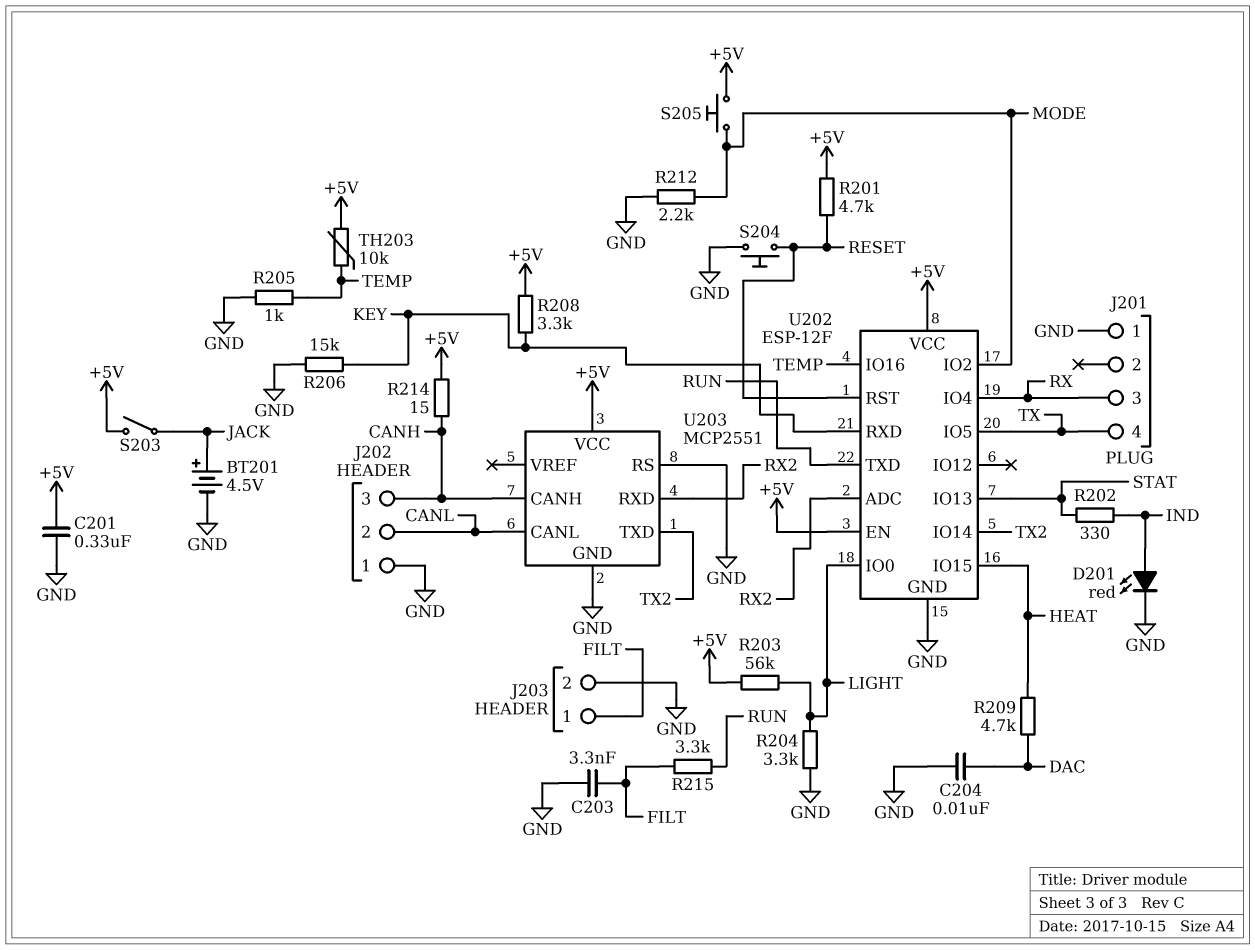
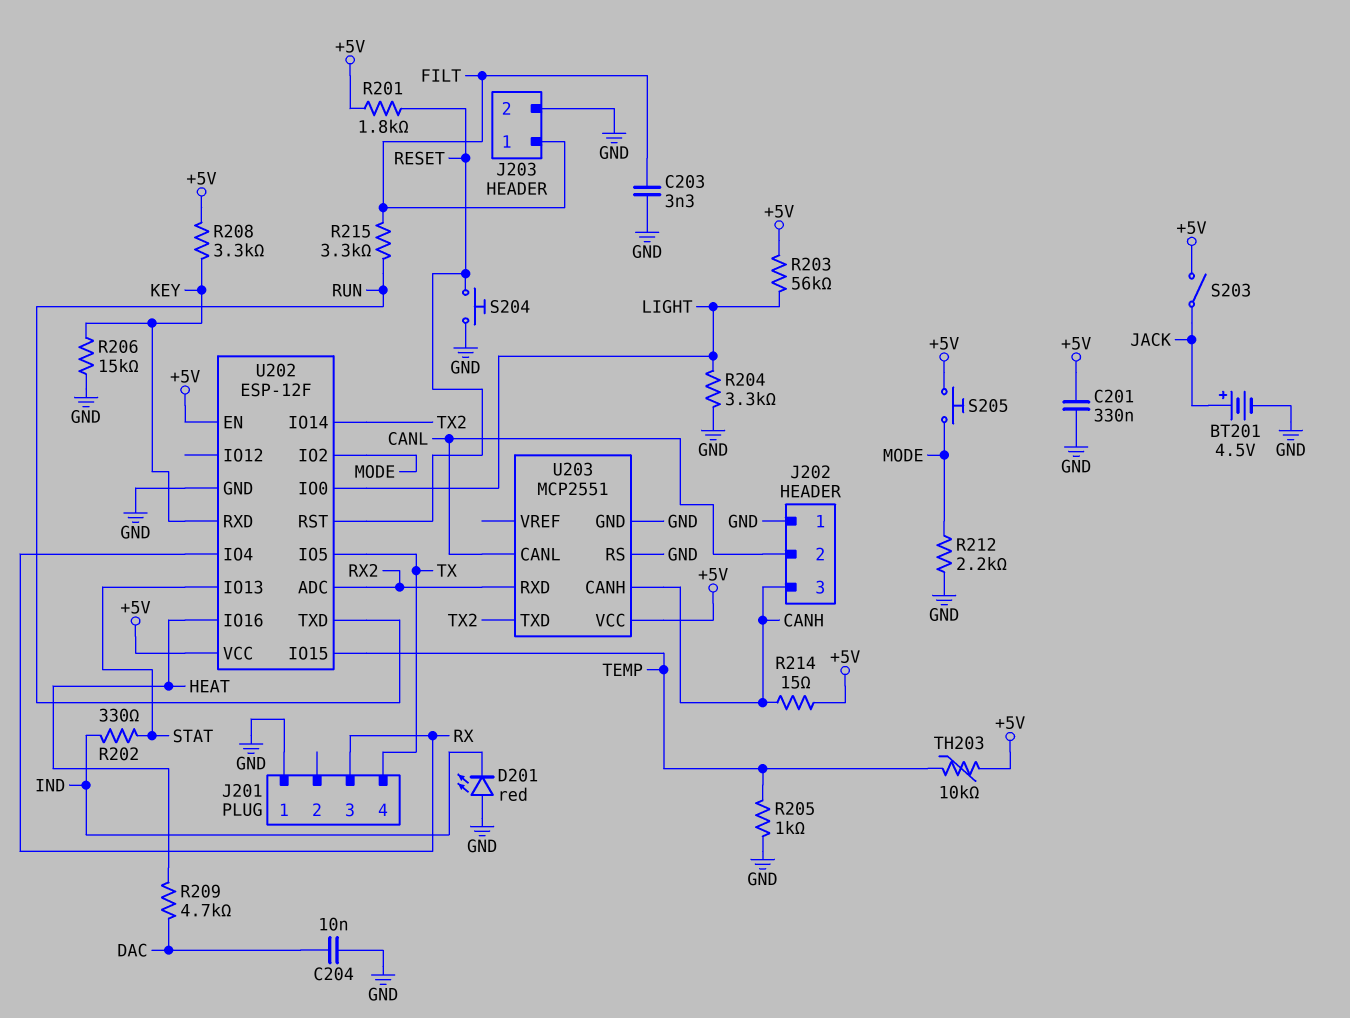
D201: LED red (A IND, K GND) -> LED red (A GND, K IND)
R201: 4.7k (+5V, RESET) -> 1.8k (+5V, RESET)
U202 pin IO15: HEAT -> TEMP
U202 pin IO16: TEMP -> HEAT

